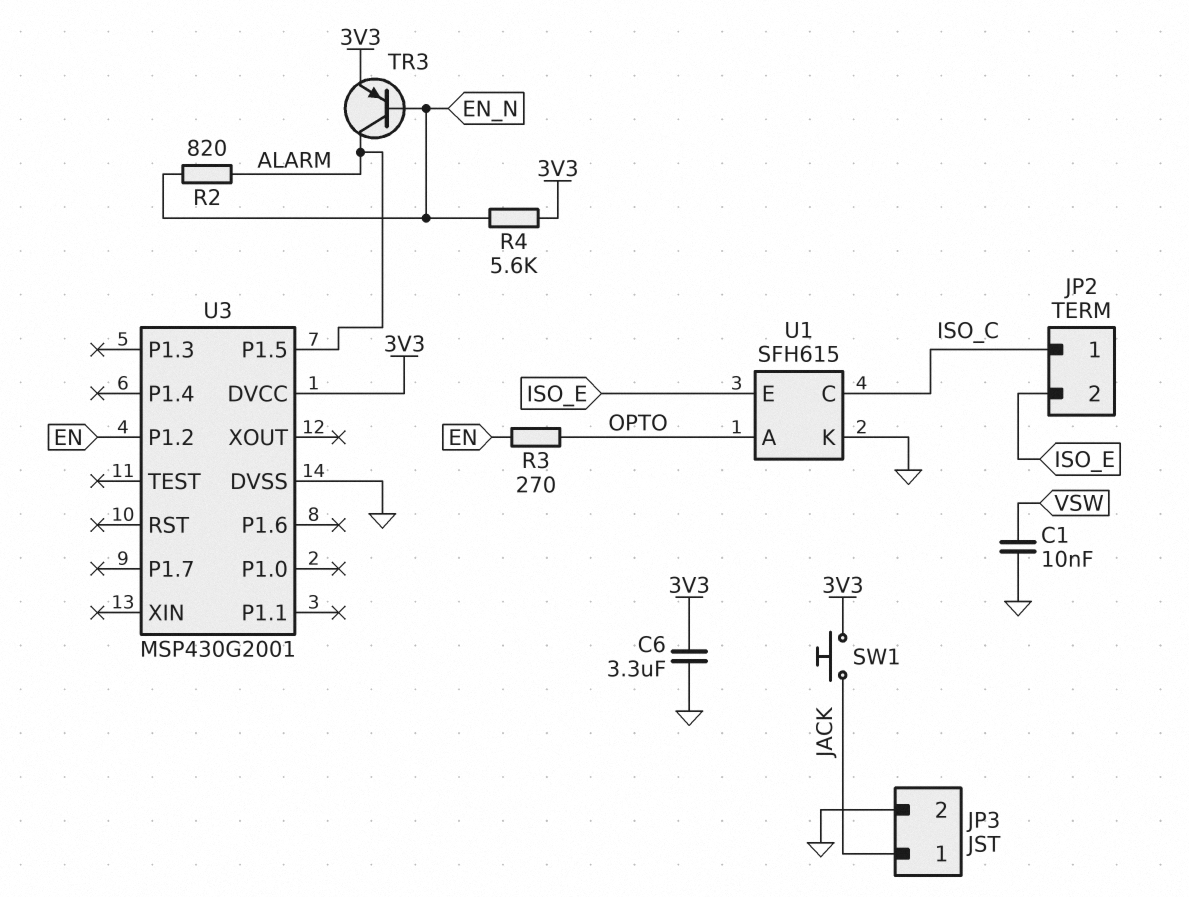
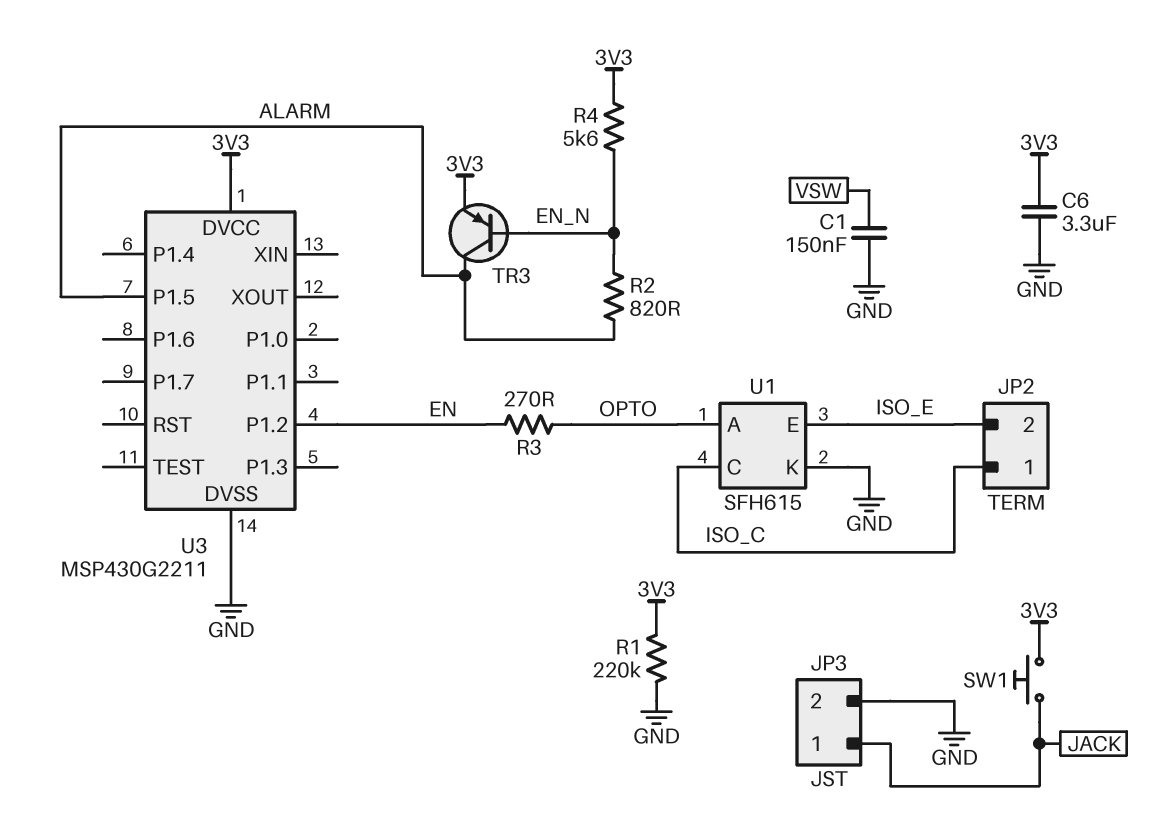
C1: 10nF (GND, VSW) -> 150nF (GND, VSW)
R1: none -> 220k (3V3, GND)
U3: MSP430G2001 -> MSP430G2211

